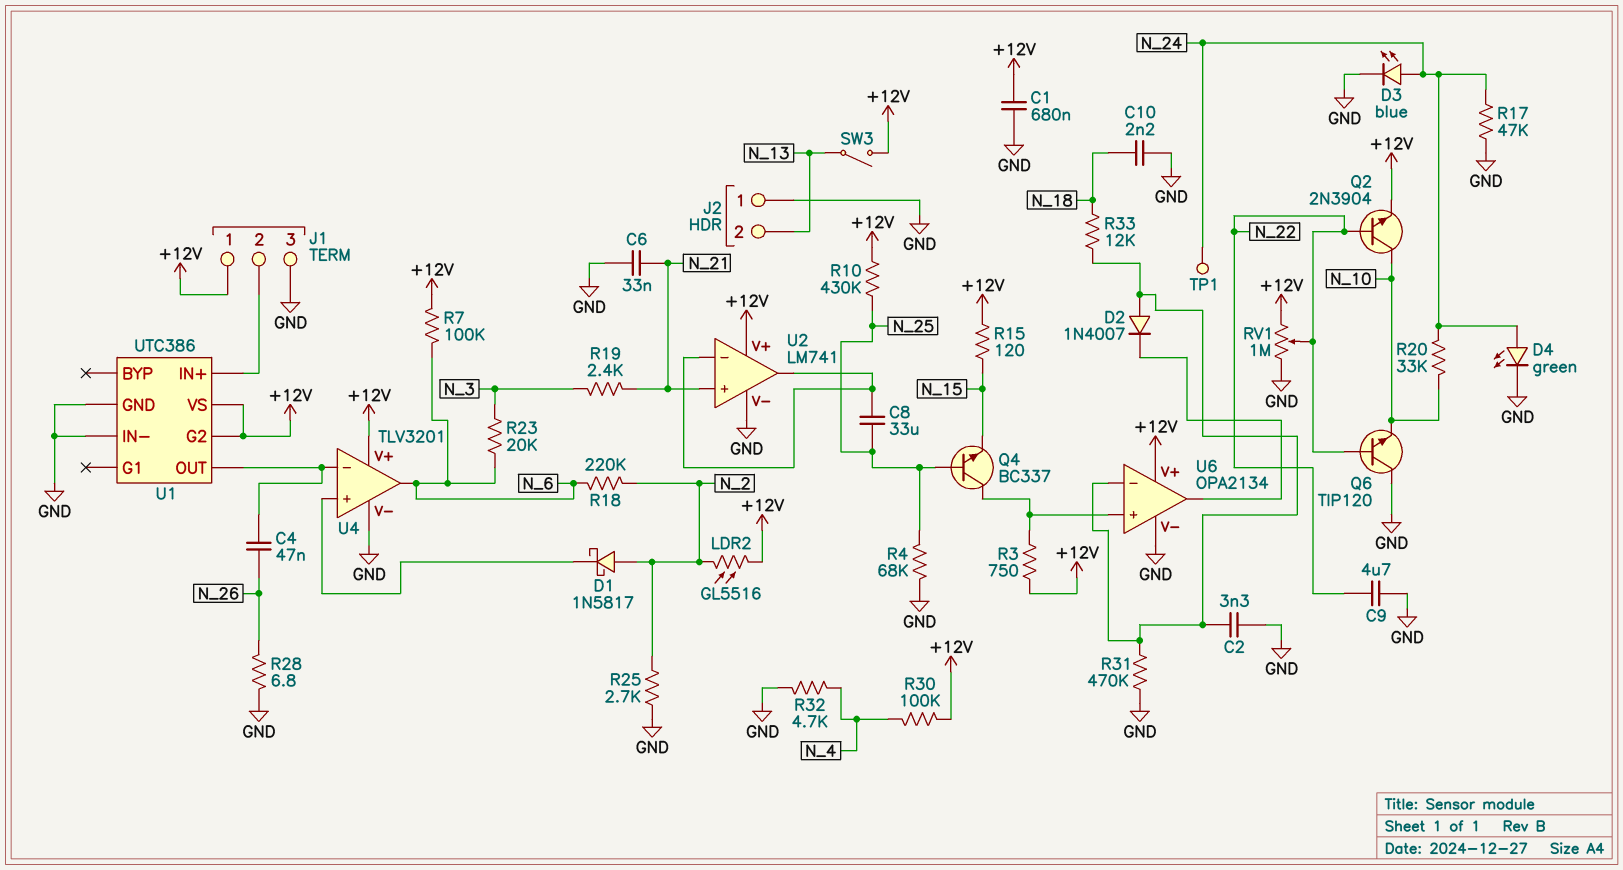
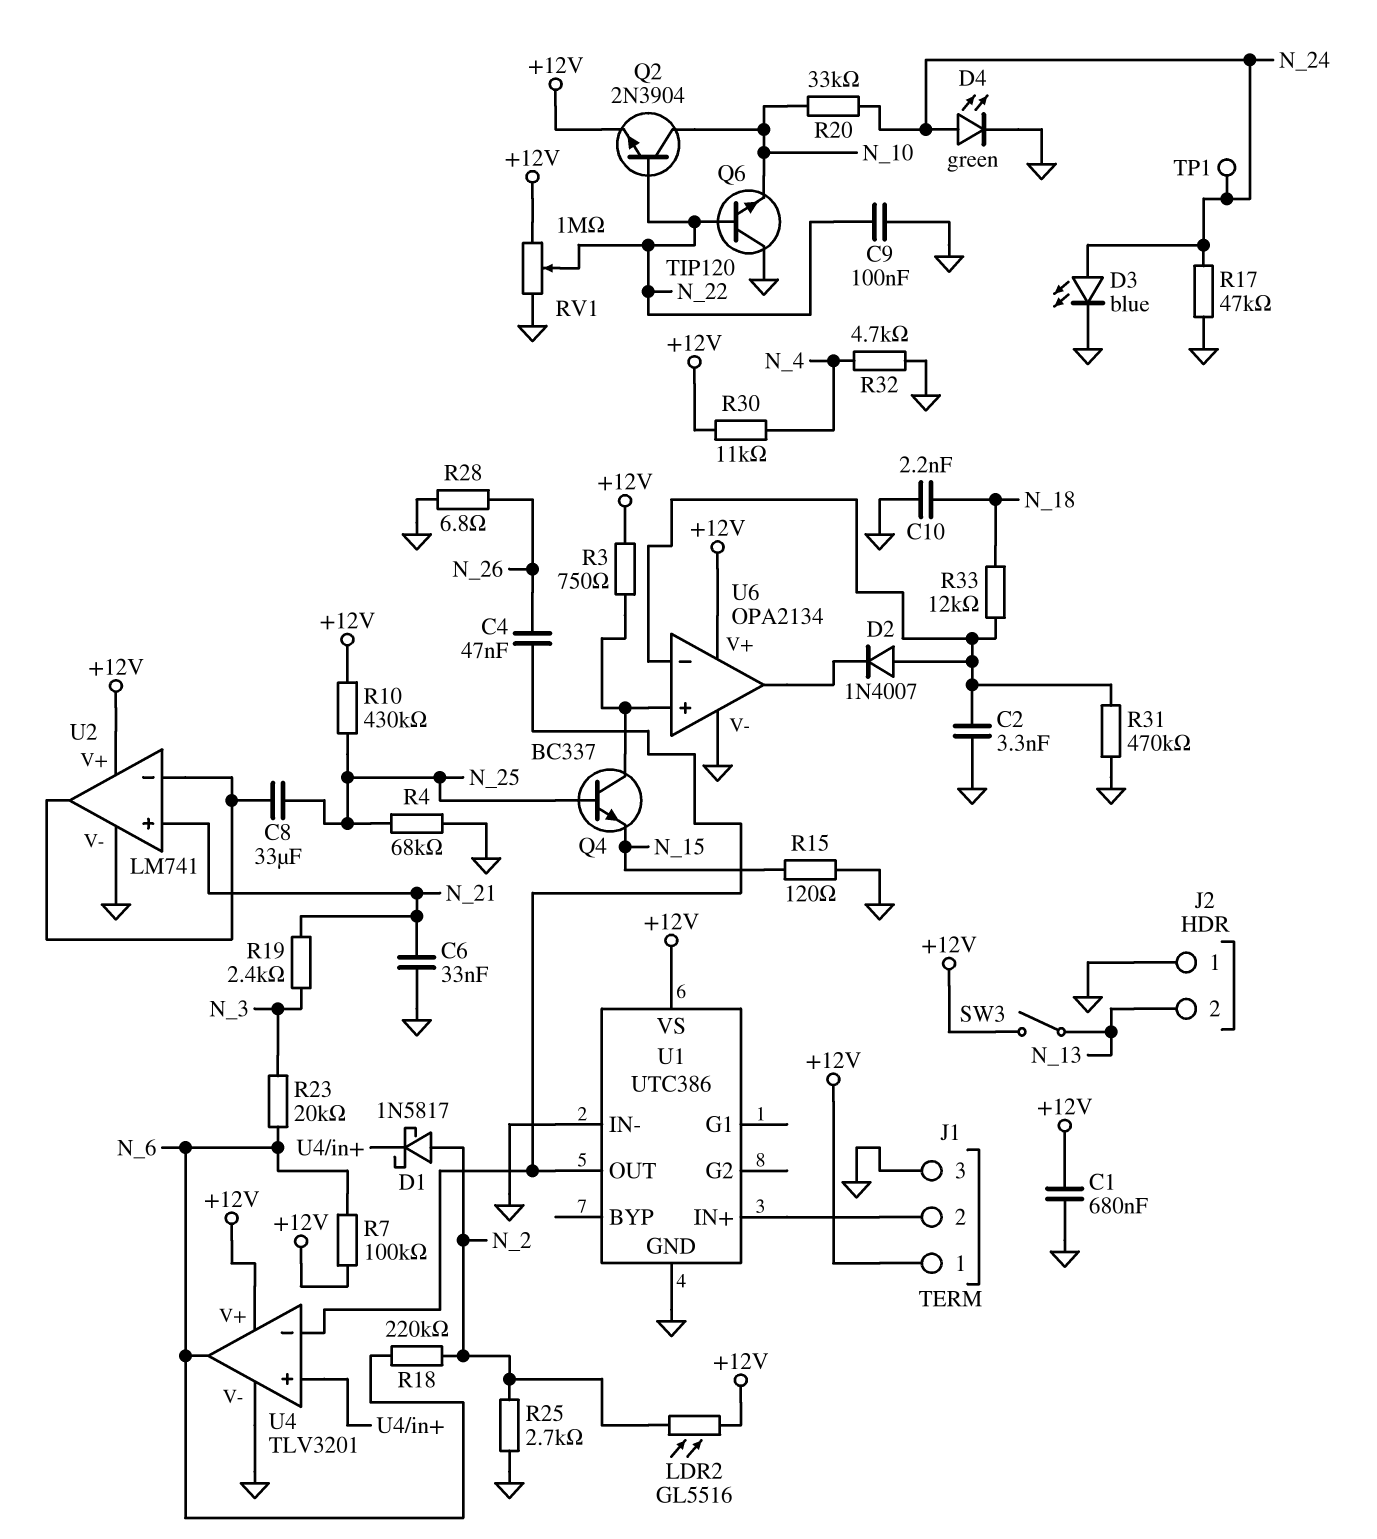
C9: 4.7uF (GND, N_22) -> 100nF (GND, N_22)
R15: 120 (+12V, N_15) -> 120 (GND, N_15)
R30: 100k (+12V, N_4) -> 11k (+12V, N_4)
U1 pin G2: +12V -> none

